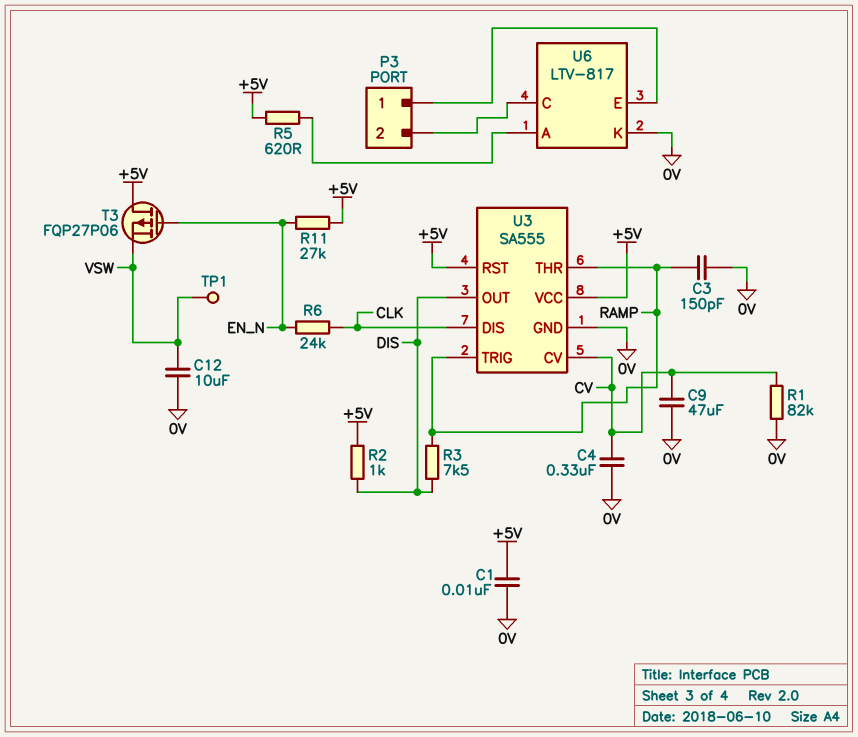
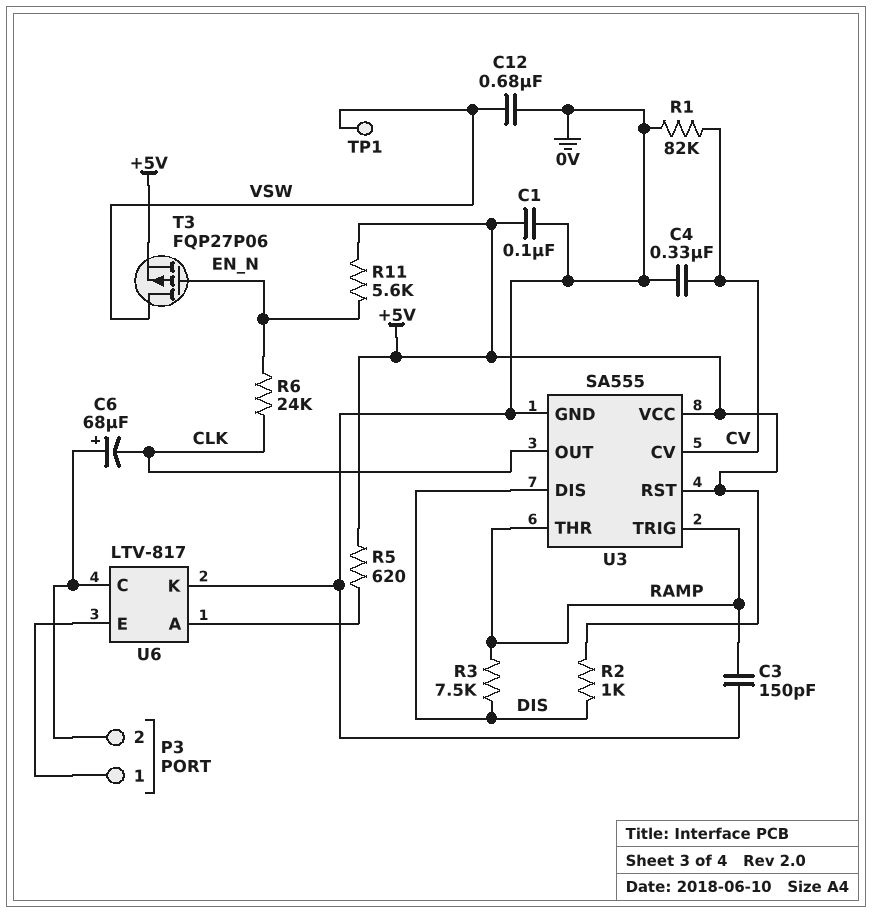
C1: 10nF (+5V, 0V) -> 100nF (+5V, 0V)
C6: none -> 68uF (plus P3/2, minus CLK)
C9: 47uF (0V, CV) -> none
C12: 10uF (0V, VSW) -> 680nF (0V, VSW)
R11: 27k (+5V, EN_N) -> 5.6k (+5V, EN_N)
T3: PMOS FQP27P06 (G EN_N, D +5V, S VSW) -> PMOS FQP27P06 (G EN_N, D VSW, S +5V)
U3 pin DIS: CLK -> DIS
U3 pin OUT: DIS -> CLK

